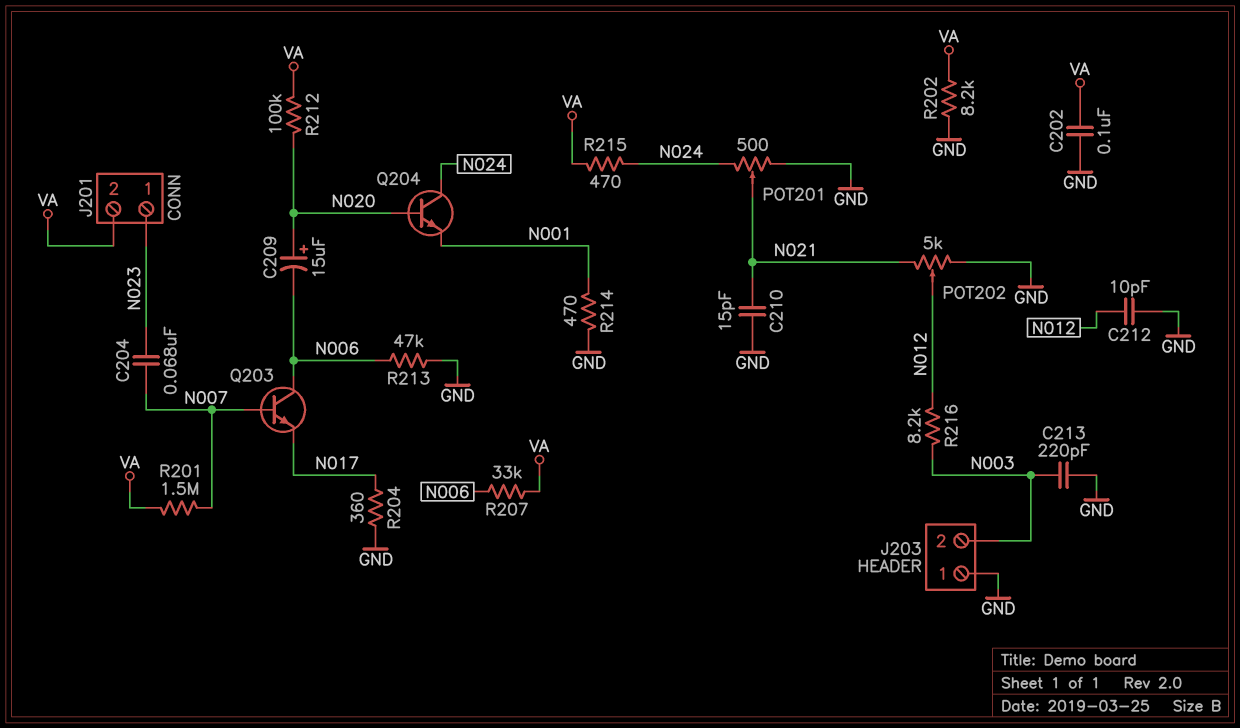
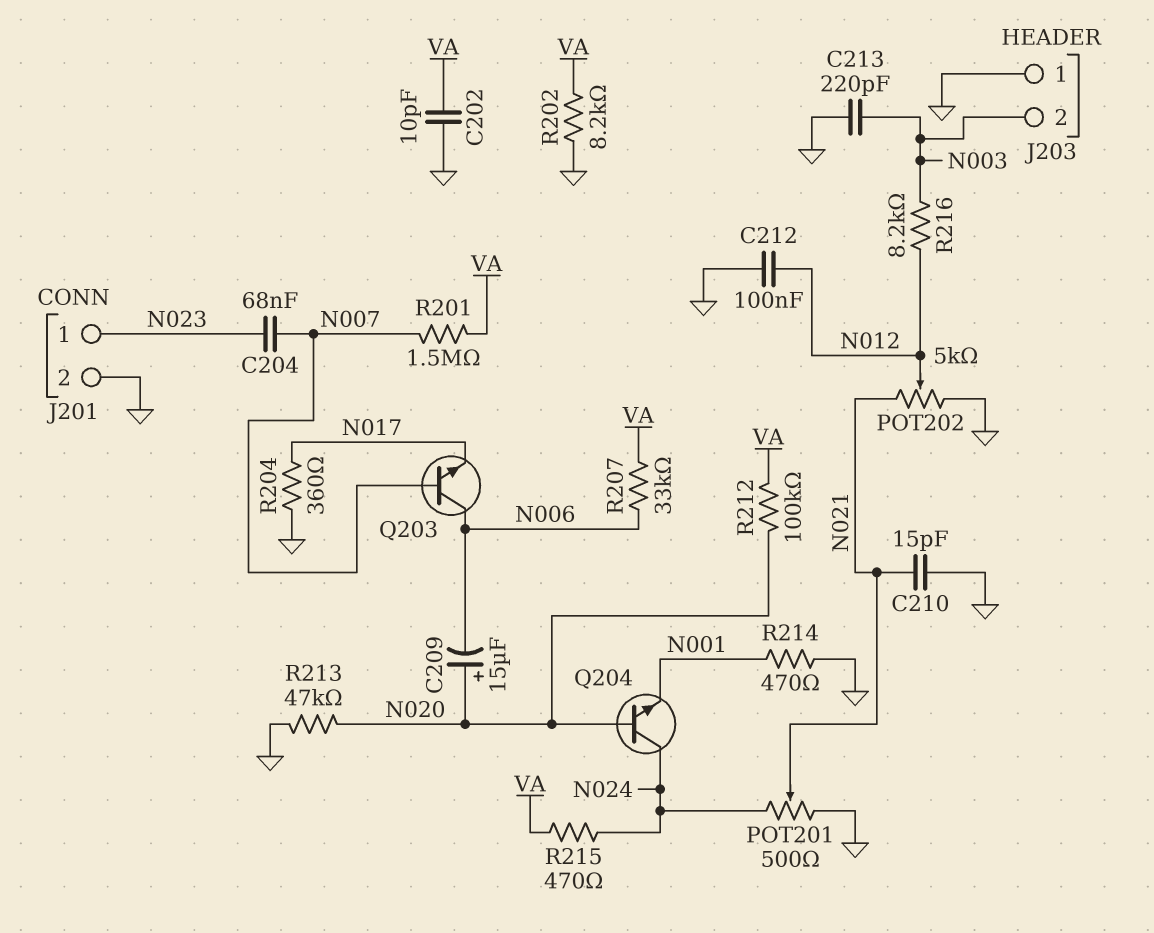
C202: 100nF (GND, VA) -> 10pF (GND, VA)
C212: 10pF (GND, N012) -> 100nF (GND, N012)
J201 pin 2: VA -> GND
R213: 47k (GND, N006) -> 47k (GND, N020)

